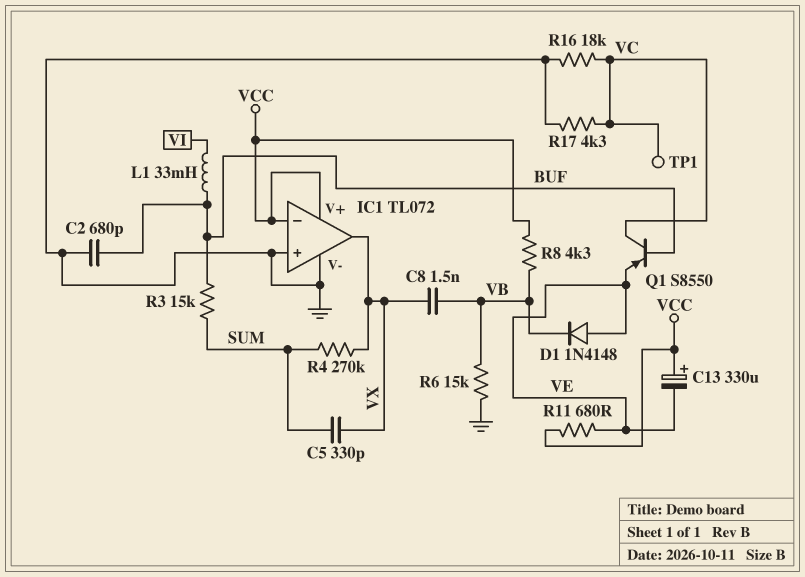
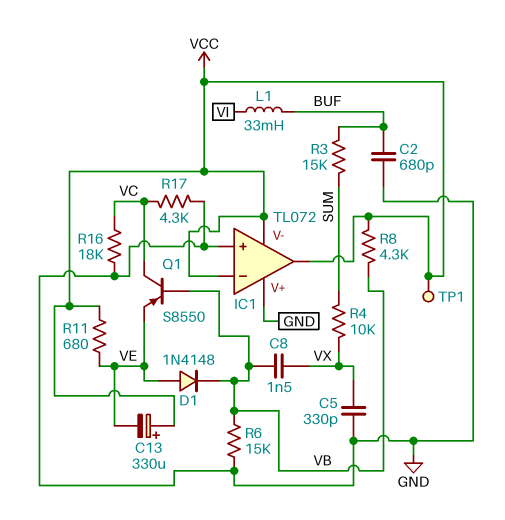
C5: 330pF (SUM, VX) -> 330pF (GND, VX)
IC1 pin V+: VCC -> GND
IC1 pin V-: GND -> VCC
IC1 pin out: VX -> VCC
Q1: PNP S8550 (B BUF, C VC, E VE) -> PNP S8550 (B VB, C VC, E VE)
R4: 270k (SUM, VX) -> 10k (SUM, VX)
TP1: test point (VC) -> test point (VCC)

